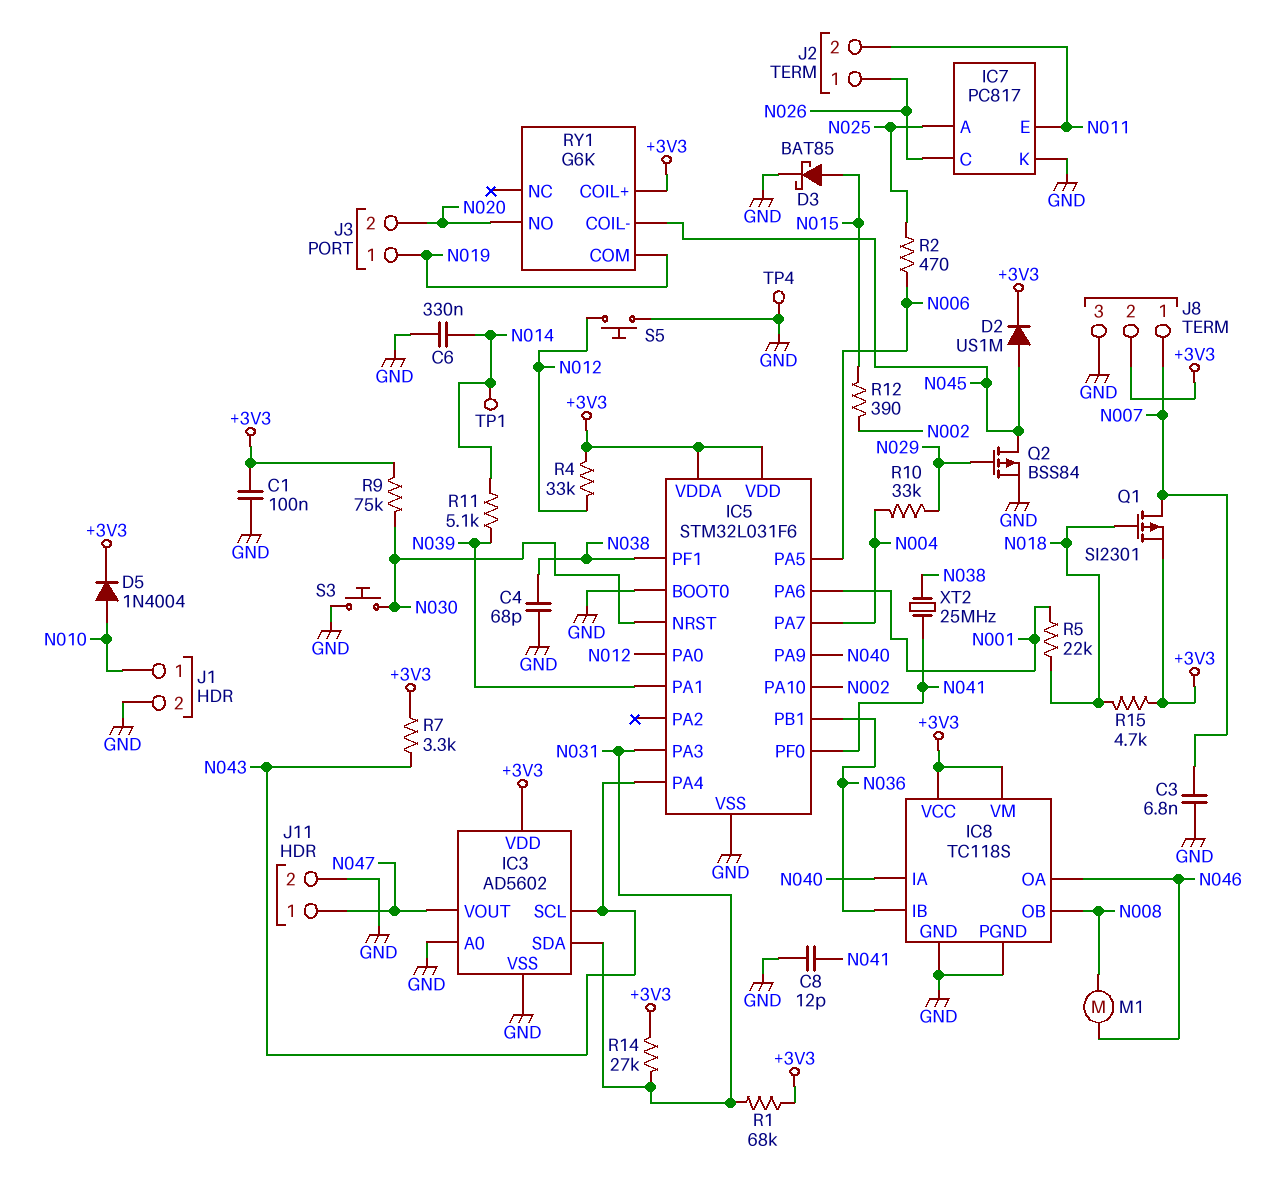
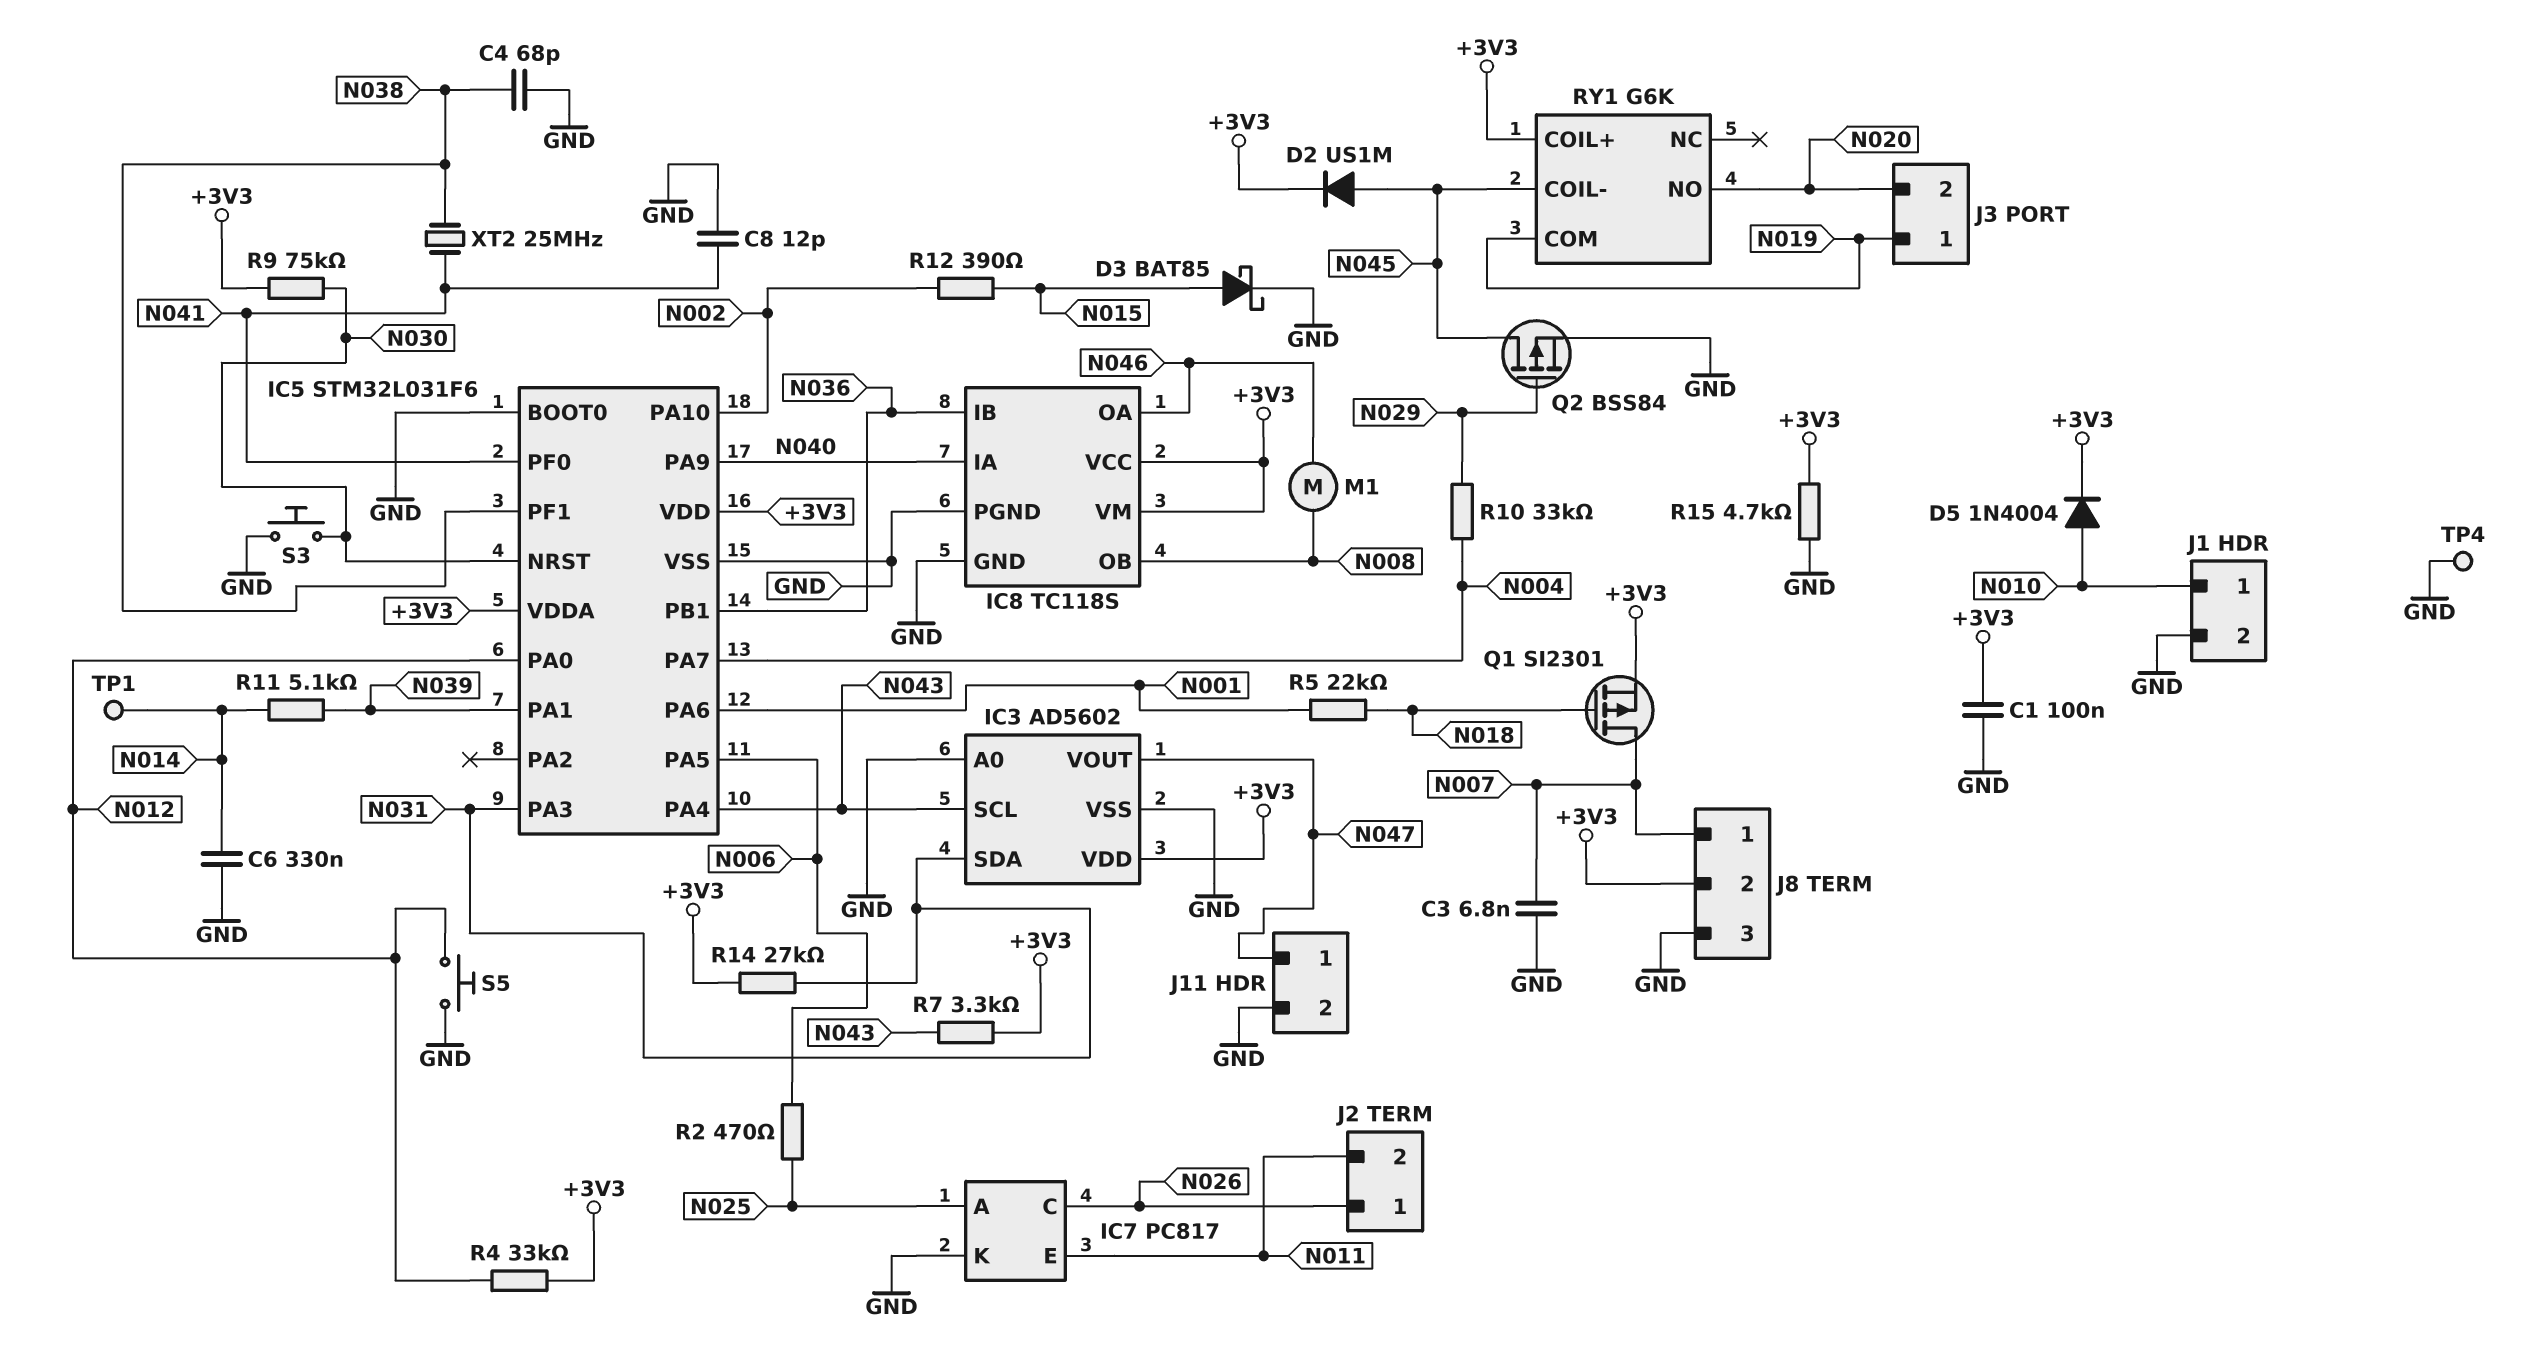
R1: 68k (+3V3, N031) -> none
R15: 4.7k (+3V3, N018) -> 4.7k (+3V3, GND)

